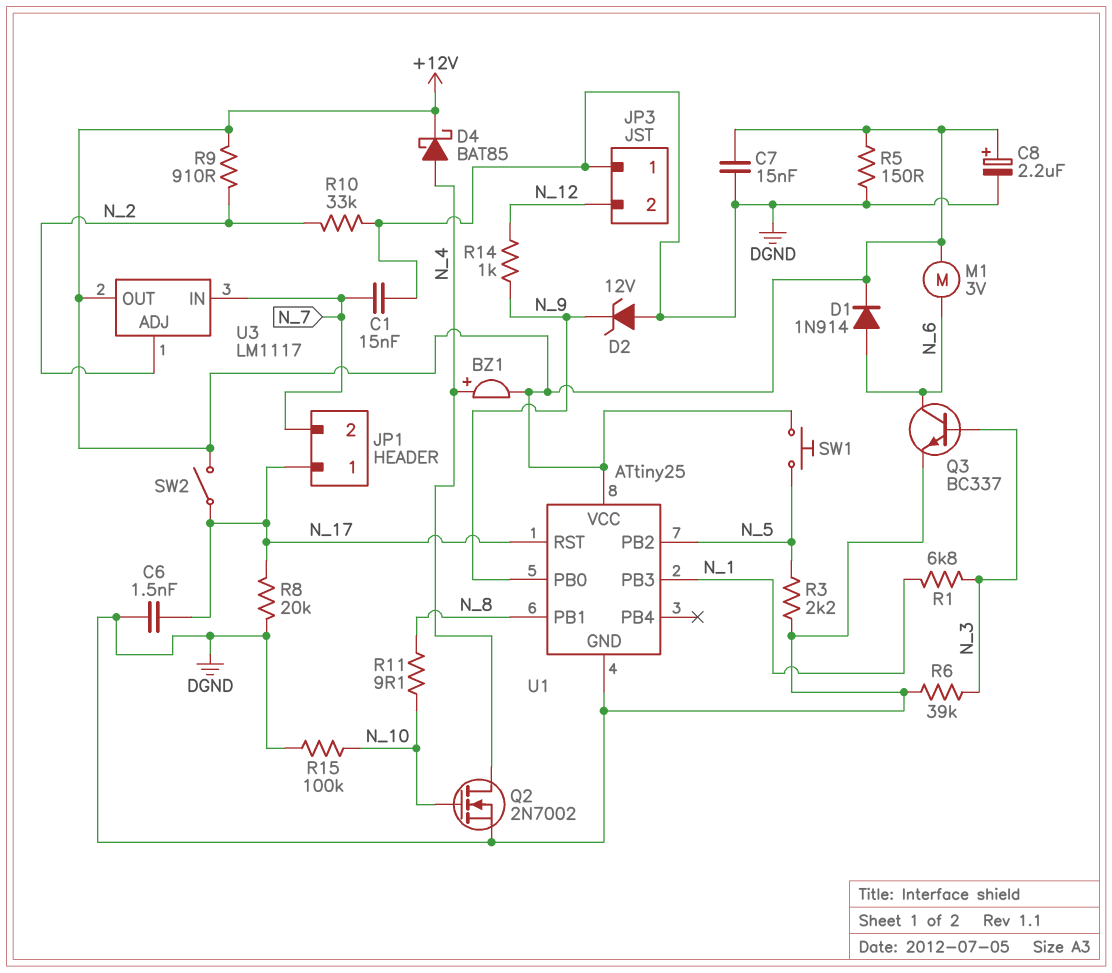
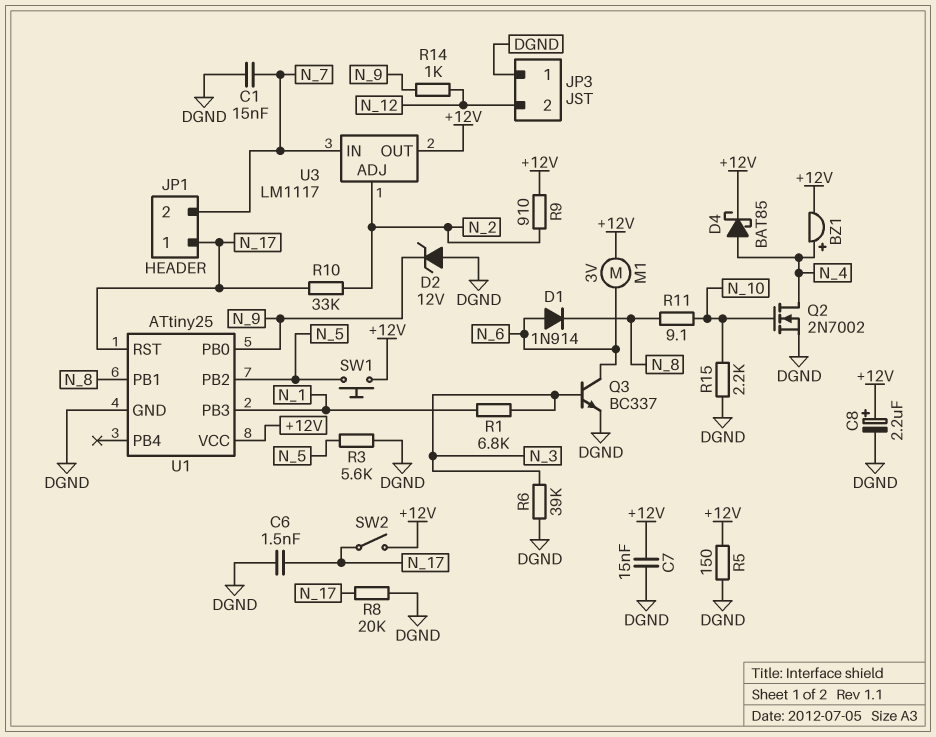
D1: diode 1N914 (A N_6, K +12V) -> diode 1N914 (A N_6, K N_8)
R3: 2.2k (DGND, N_5) -> 5.6k (DGND, N_5)
R10: 33k (DGND, N_2) -> 33k (N_2, N_17)
R15: 100k (DGND, N_10) -> 2.2k (DGND, N_10)

